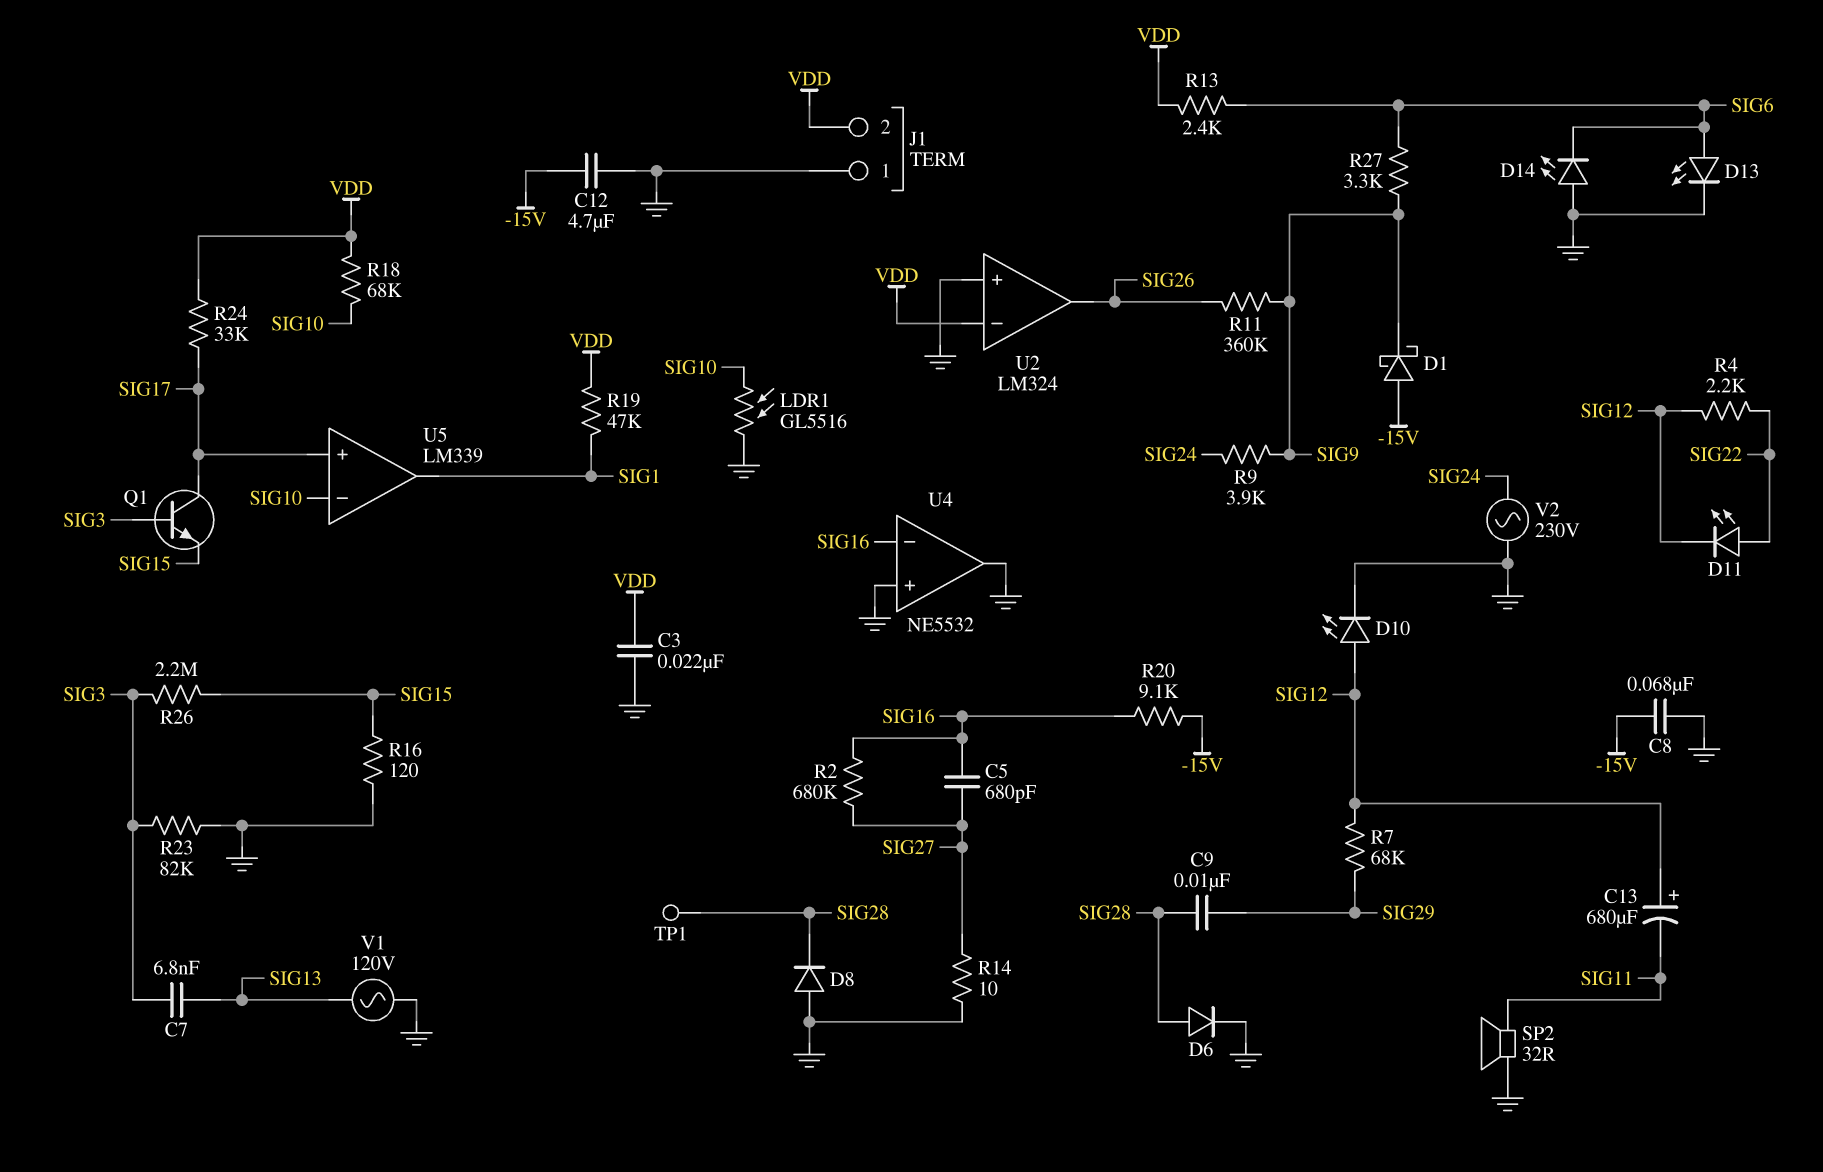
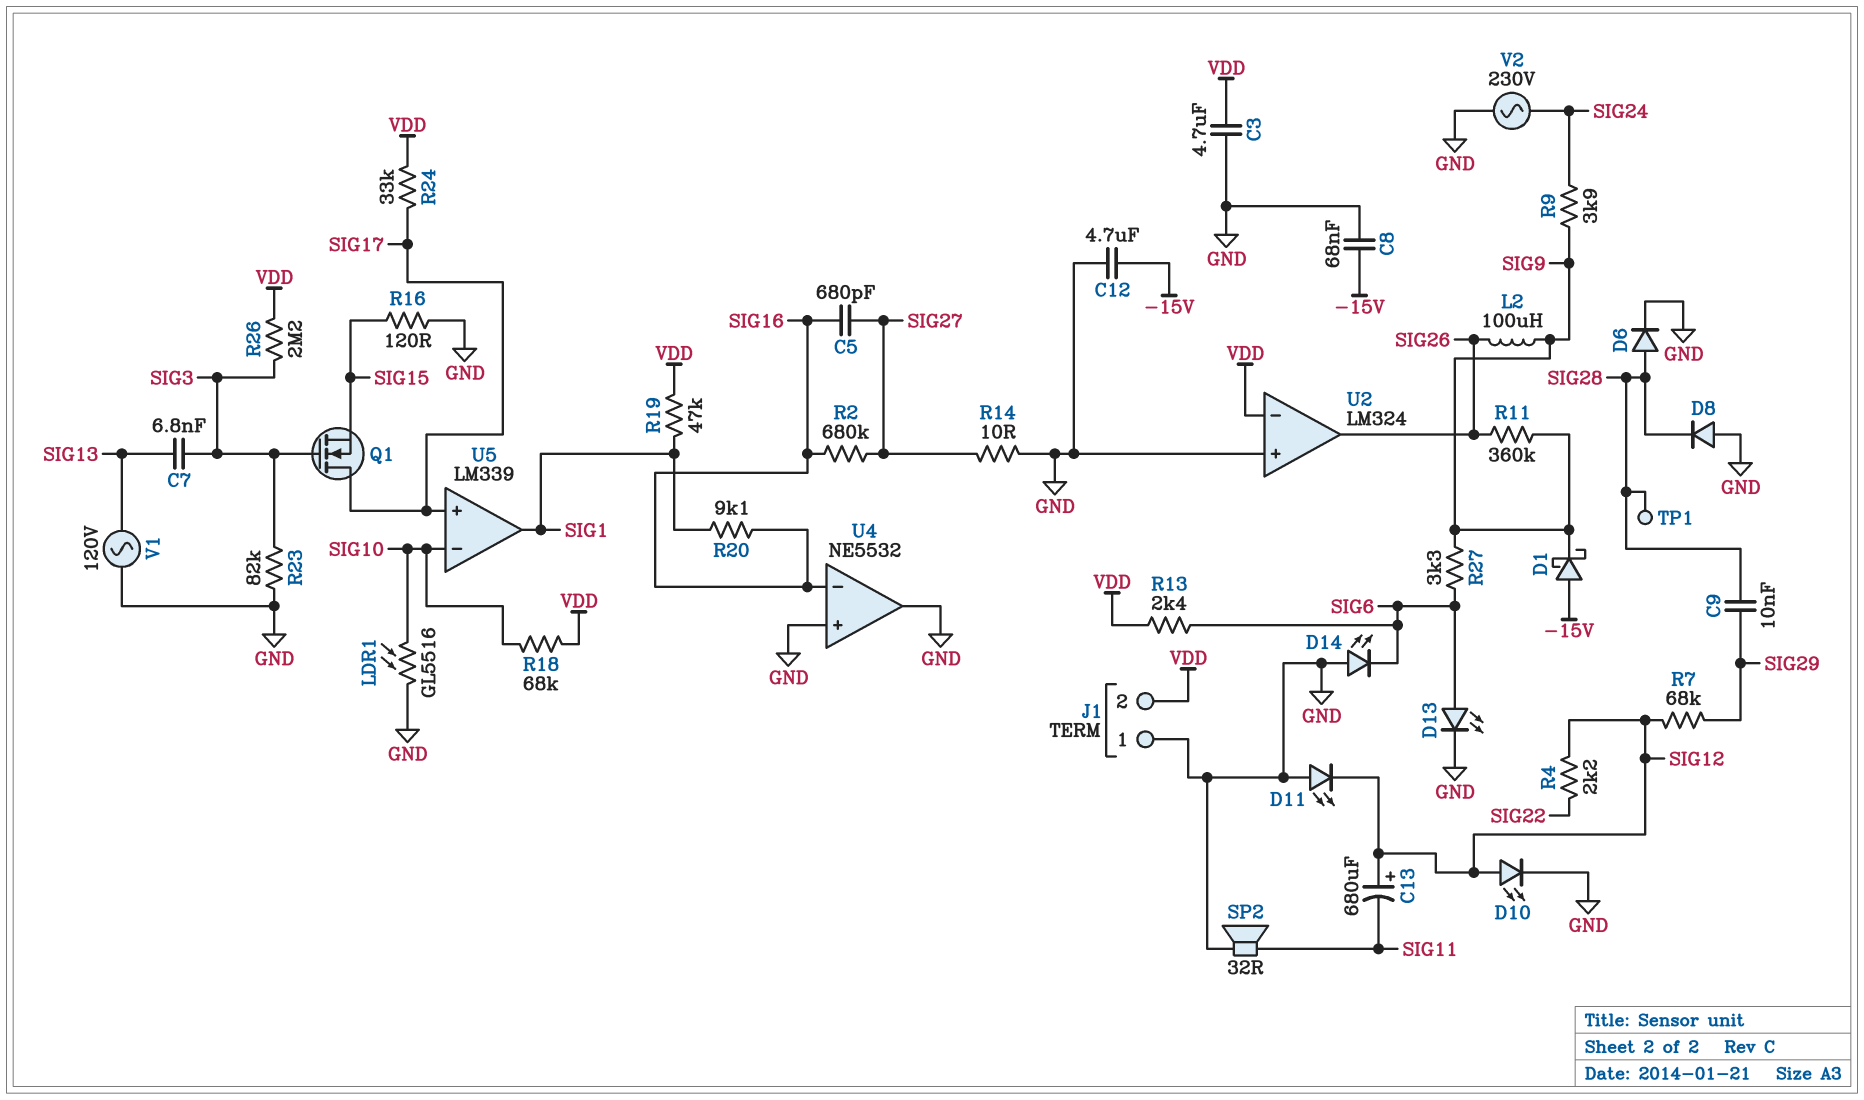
C3: 22nF (GND, VDD) -> 4.7uF (GND, VDD)
D11: LED (A SIG22, K SIG12) -> LED (A GND, K SIG12)
L2: none -> 100uH (SIG9, SIG26)
Q1: NPN (B SIG3, C SIG17, E SIG15) -> NMOS (G SIG3, D SIG17, S SIG15)
R20: 9.1k (-15V, SIG16) -> 9.1k (SIG1, SIG16)
R26: 2.2M (SIG3, SIG15) -> 2.2M (SIG3, VDD)

